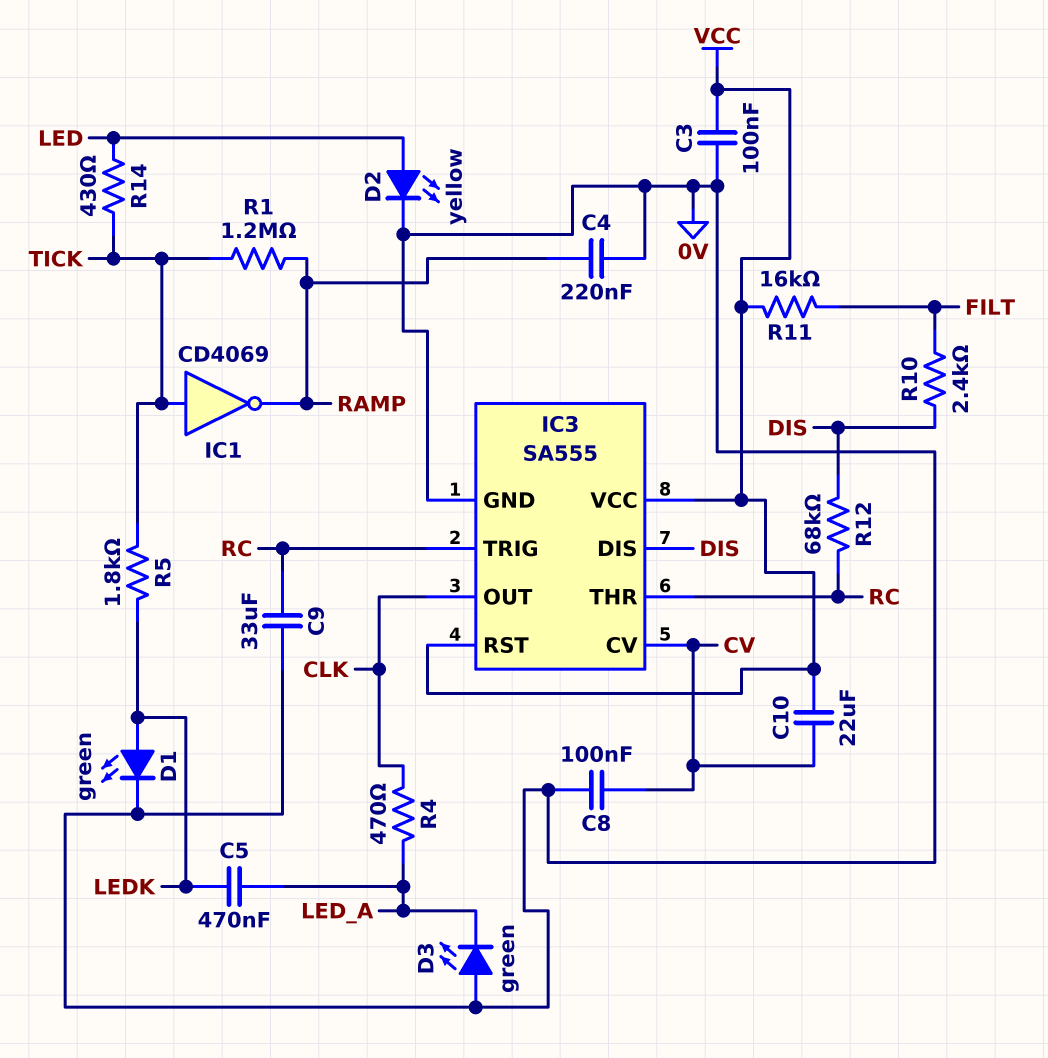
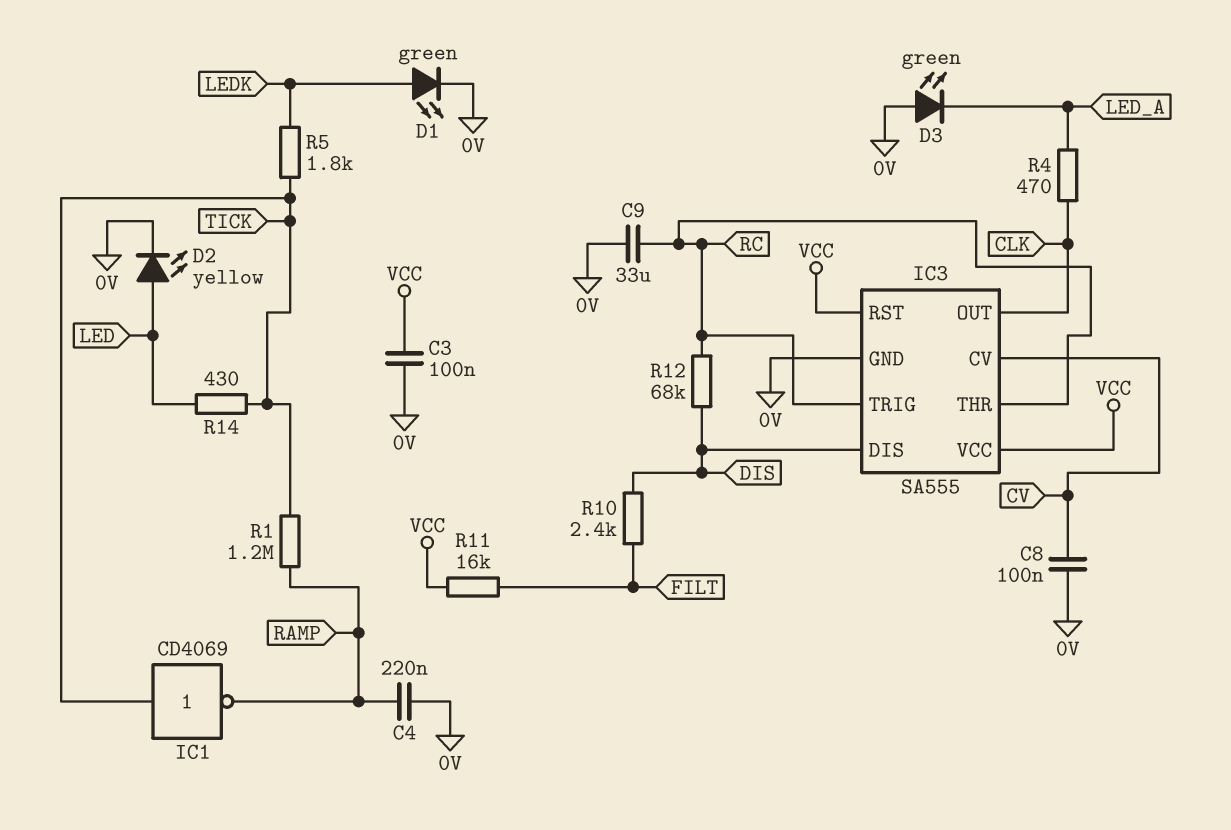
C5: 470nF (LEDK, LED_A) -> none
C10: 22uF (CV, VCC) -> none

